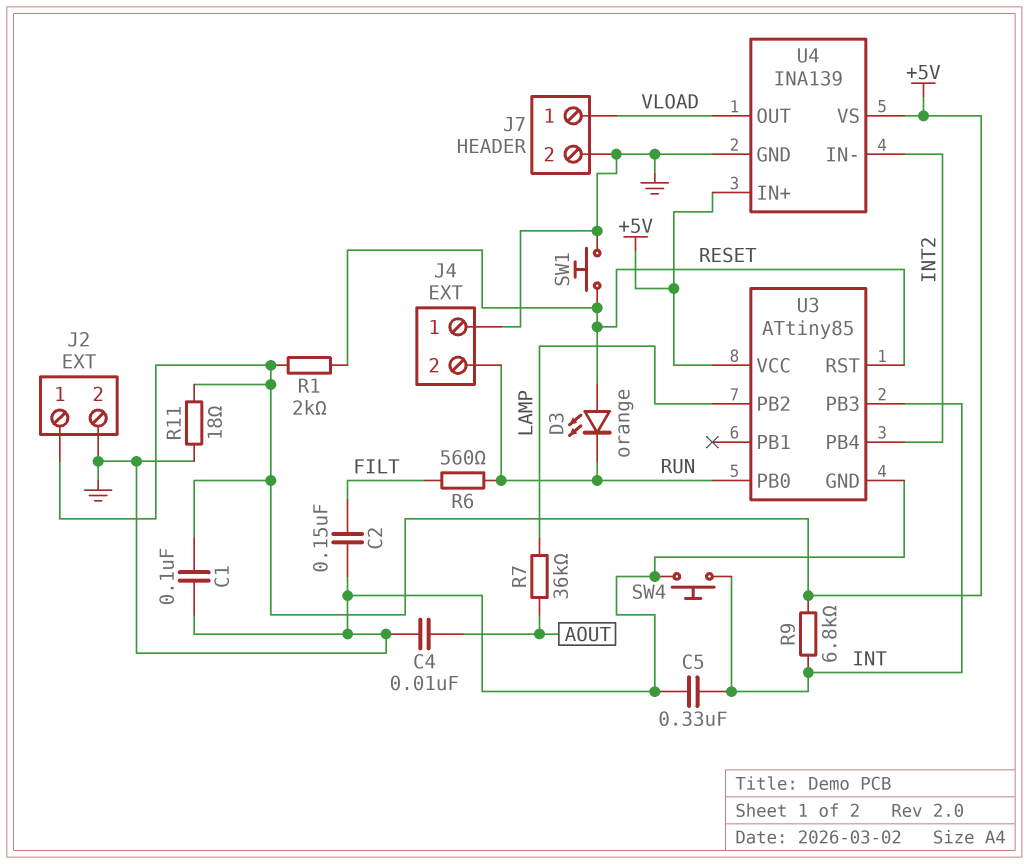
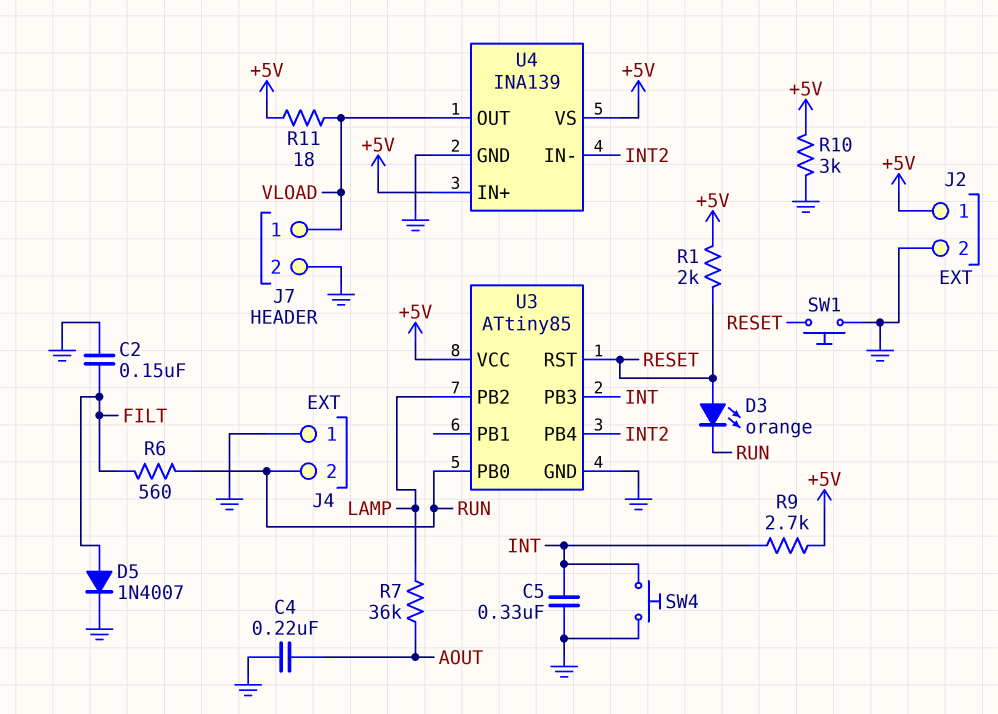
C1: 100nF (+5V, GND) -> none
C4: 10nF (AOUT, GND) -> 220nF (AOUT, GND)
D5: none -> diode 1N4007 (A FILT, K GND)
R9: 6.8k (+5V, INT) -> 2.7k (+5V, INT)
R10: none -> 3k (+5V, GND)
R11: 18 (+5V, GND) -> 18 (+5V, VLOAD)

